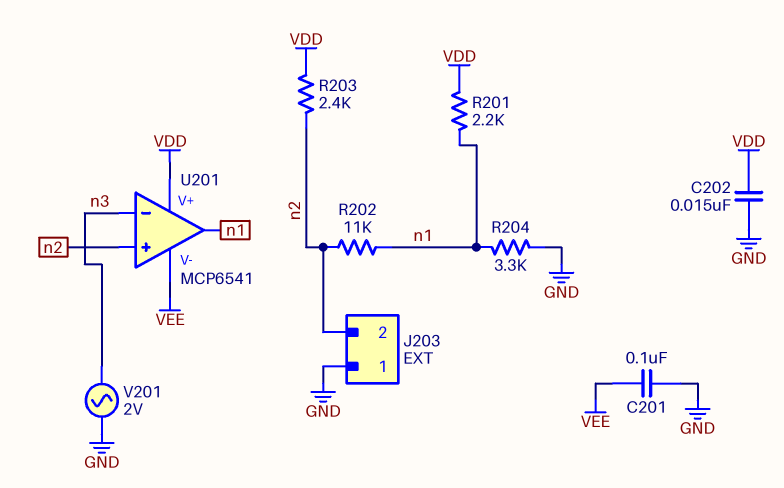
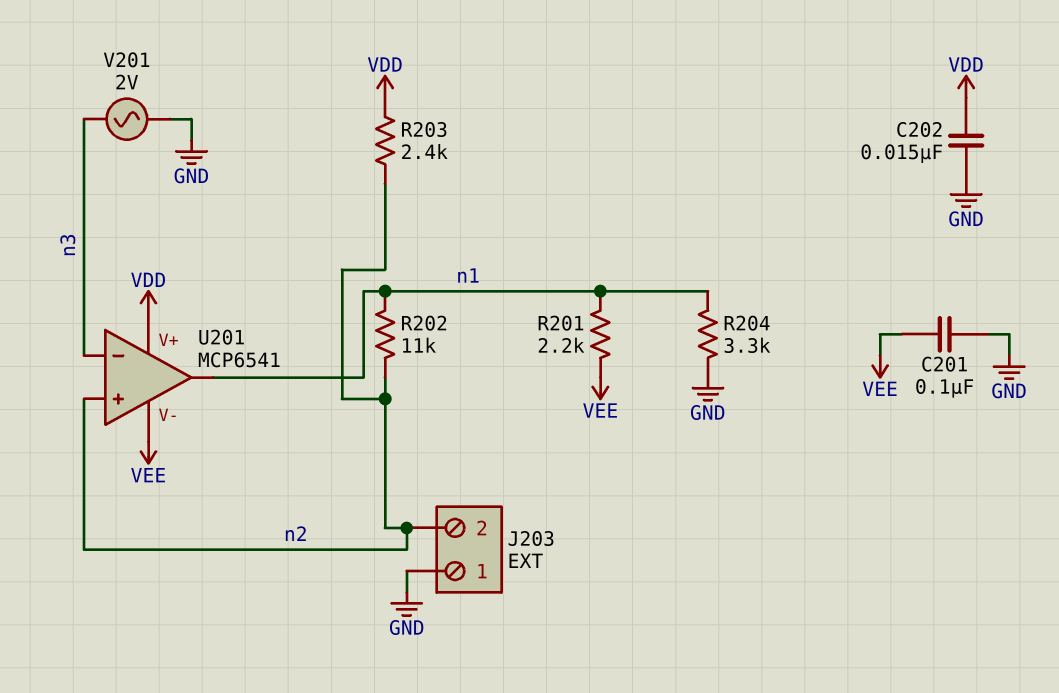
R201: 2.2k (VDD, n1) -> 2.2k (VEE, n1)

